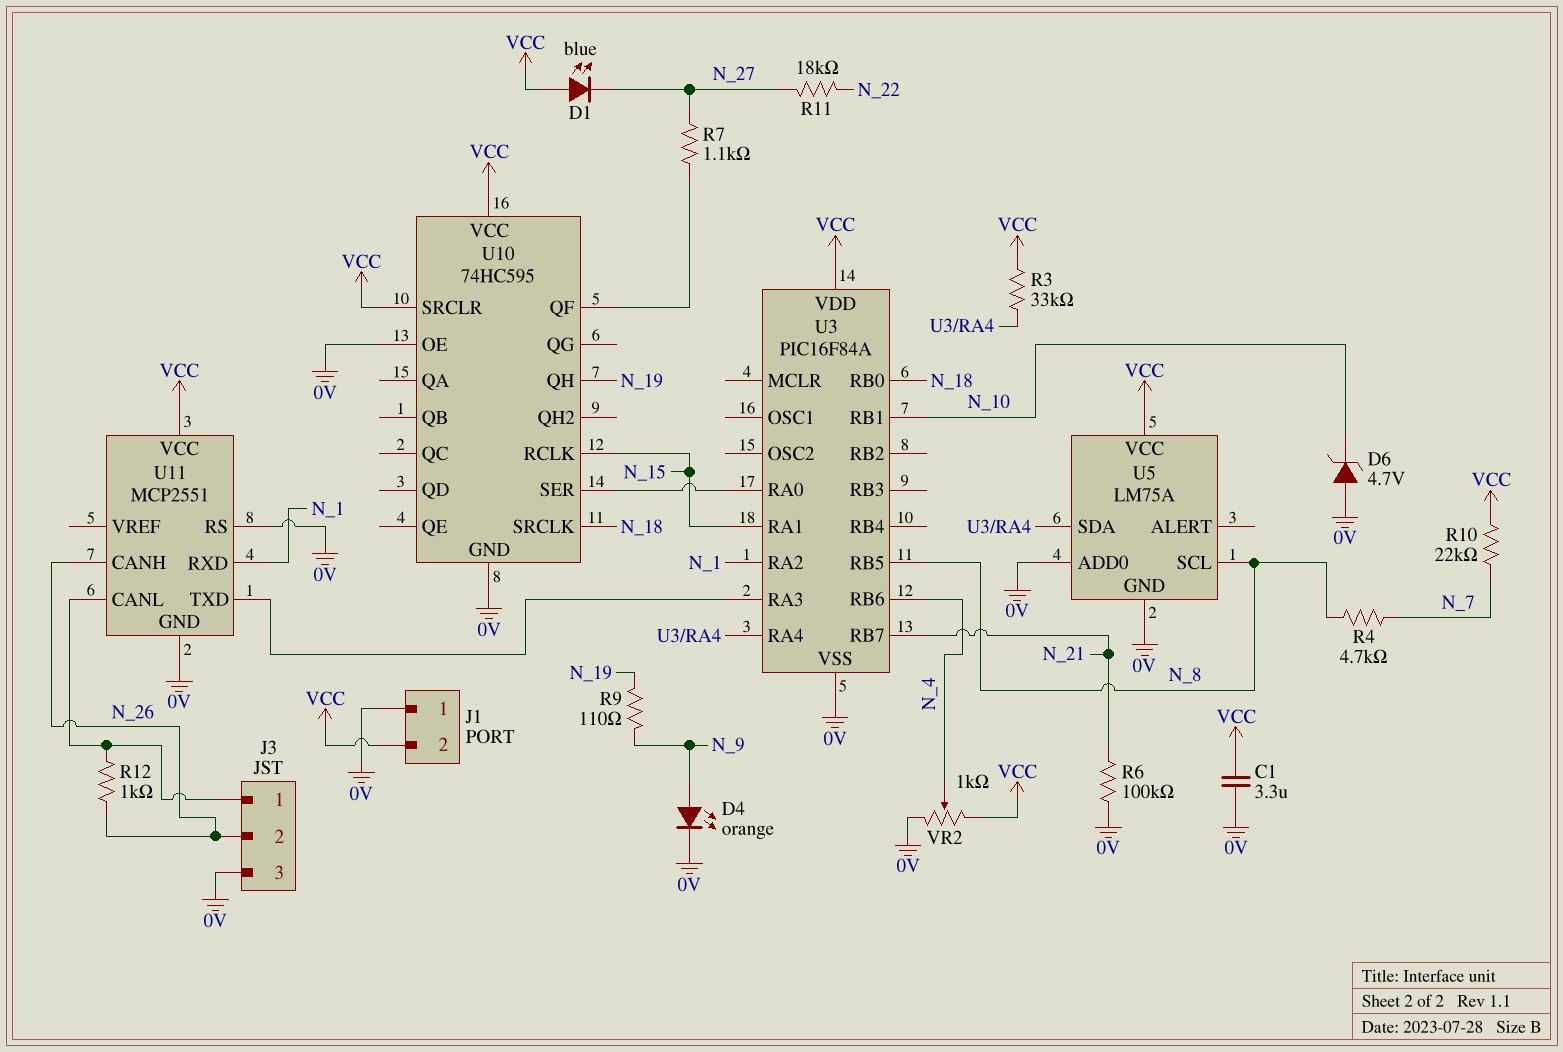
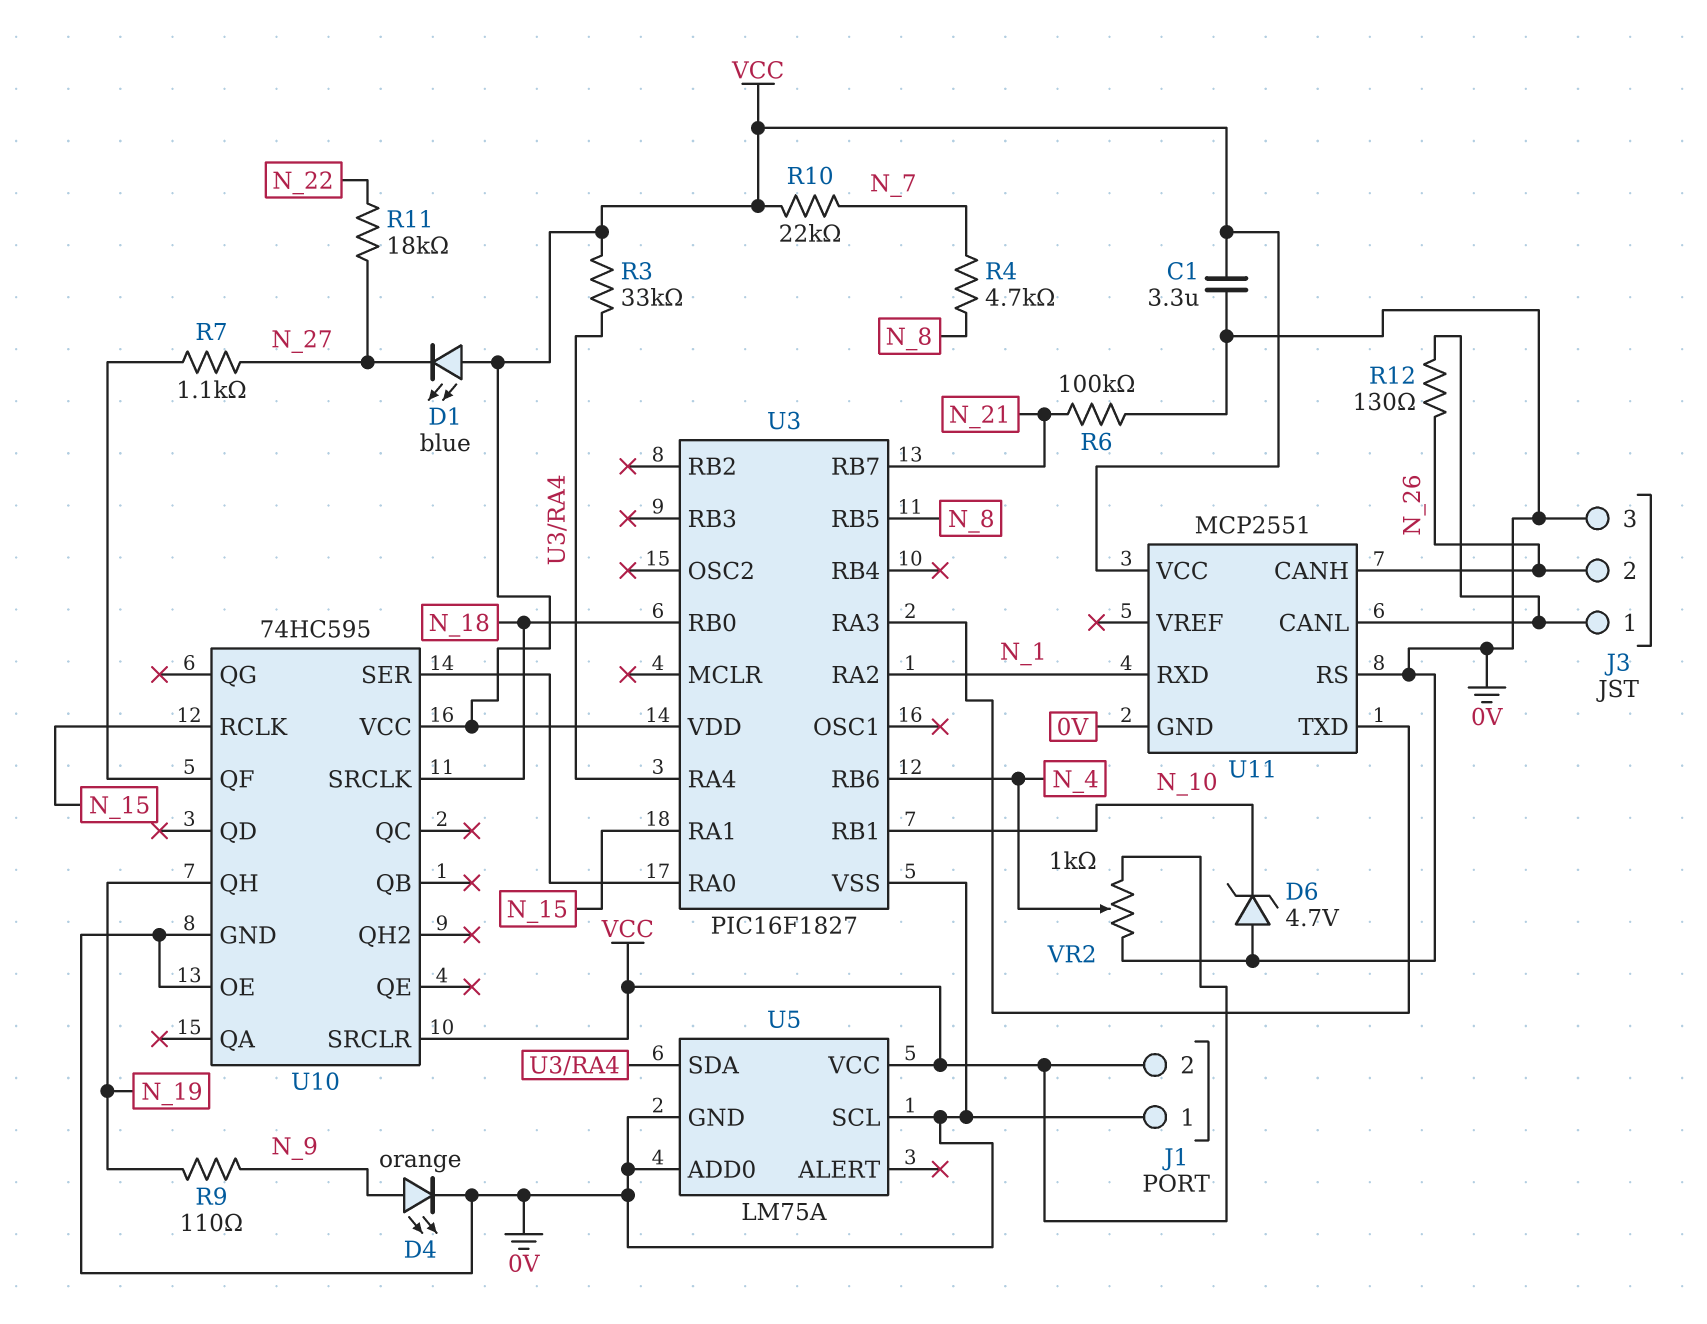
R12: 1k (J3/1, N_26) -> 130 (J3/1, N_26)
U3: PIC16F84A -> PIC16F1827
U5 pin SCL: N_8 -> 0V

